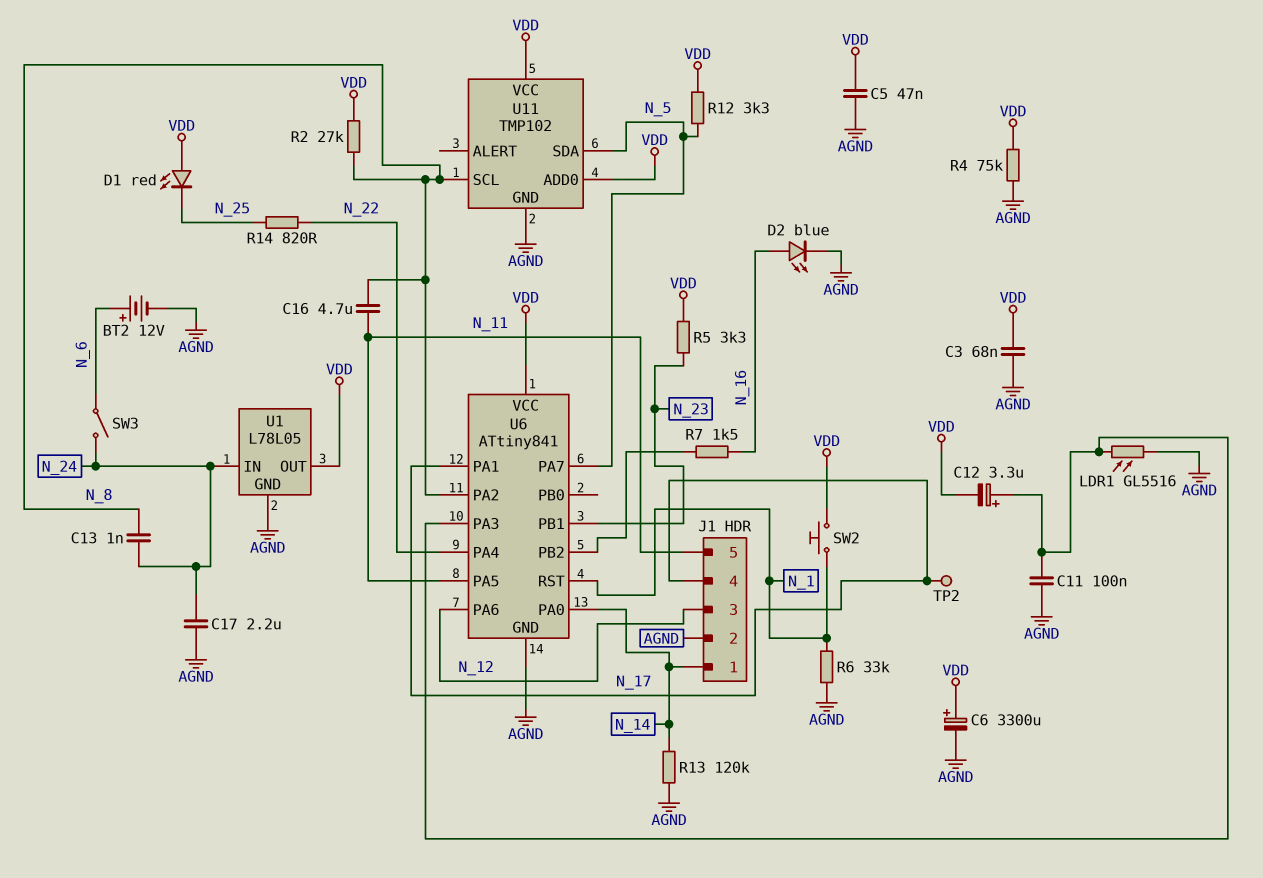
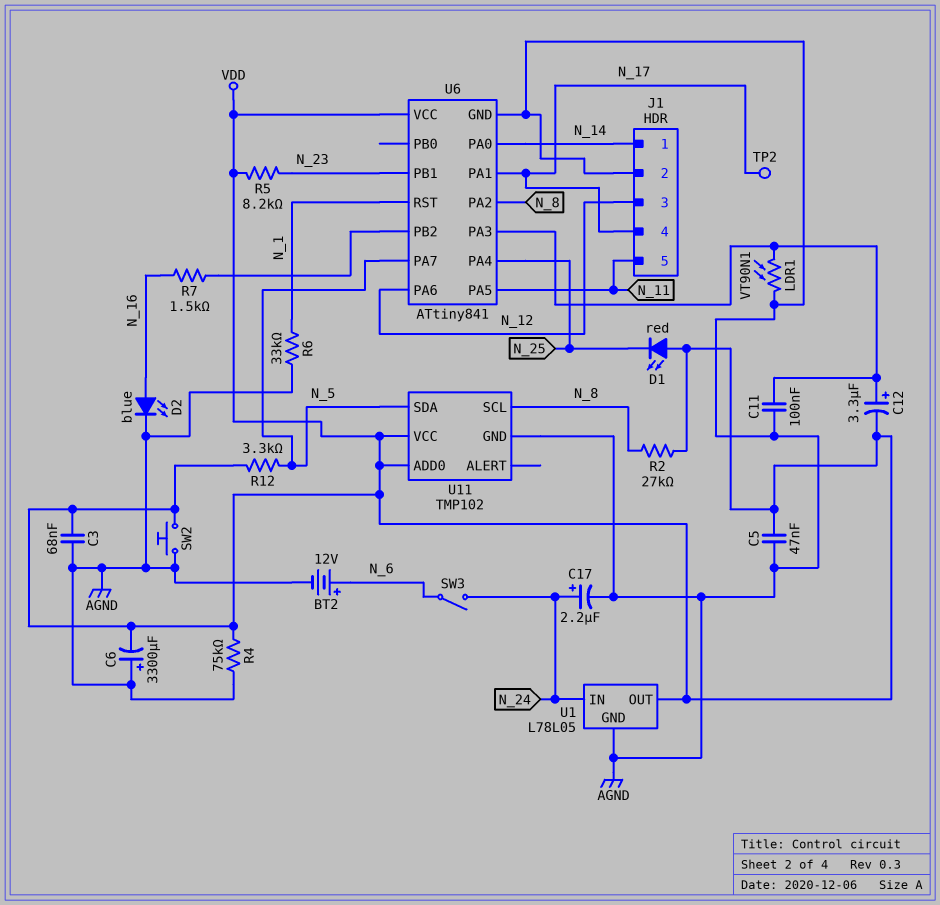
C6: 3300uF (plus VDD, minus AGND) -> 3300uF (plus AGND, minus VDD)
C13: 1nF (N_8, N_24) -> none
C16: 4.7uF (N_8, N_11) -> none
C17: 2.2uF (AGND, N_24) -> 2.2uF (plus N_24, minus AGND)
LDR1: GL5516 (AGND, U6/PA3) -> VT90N1 (AGND, U6/PA3)
R5: 3.3k (N_23, VDD) -> 8.2k (N_23, VDD)
R13: 120k (AGND, N_14) -> none
R14: 820 (N_22, N_25) -> none
SW2: button (N_1, VDD) -> button (AGND, VDD)
U6 pin PA4: N_22 -> N_25

